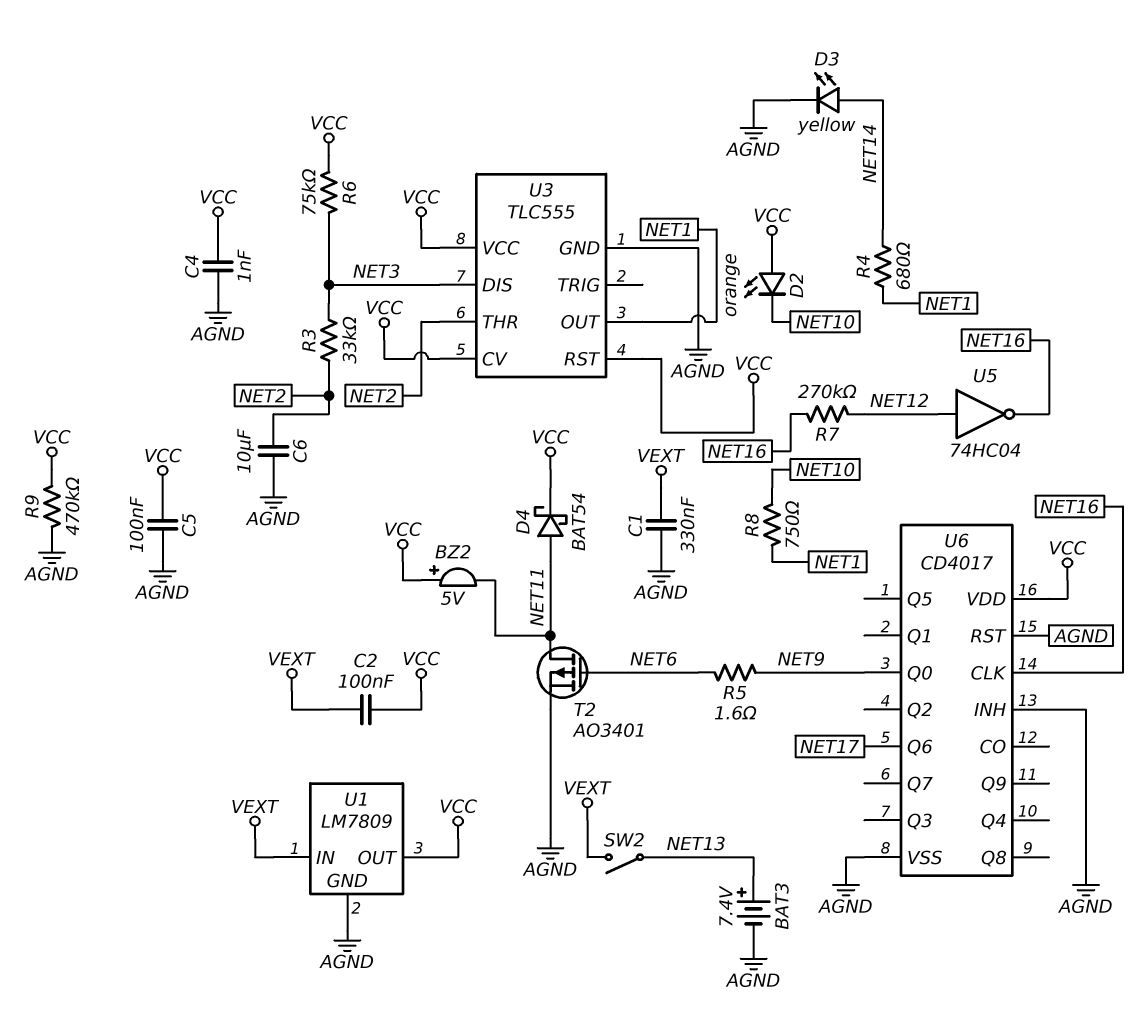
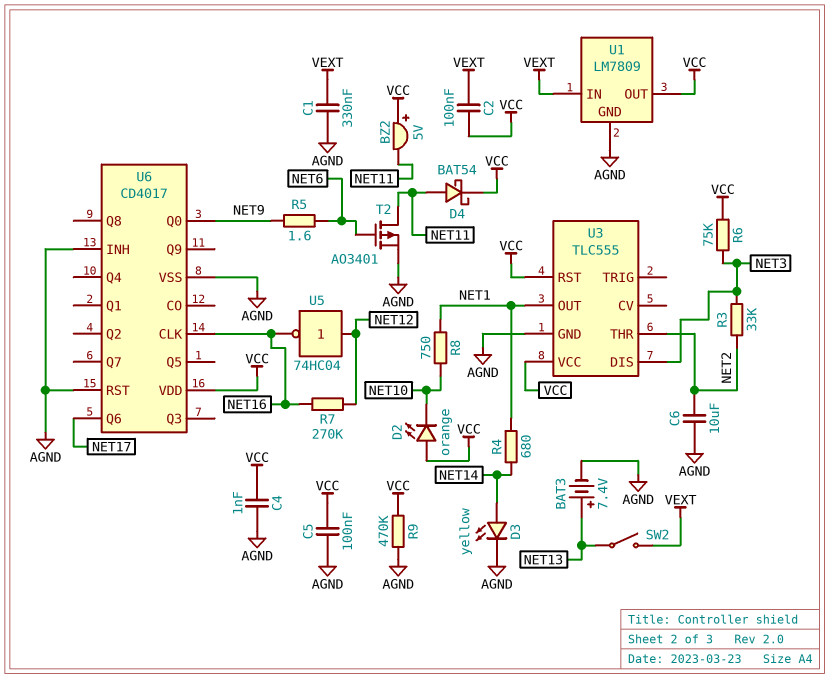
U3 pin CV: VCC -> none

